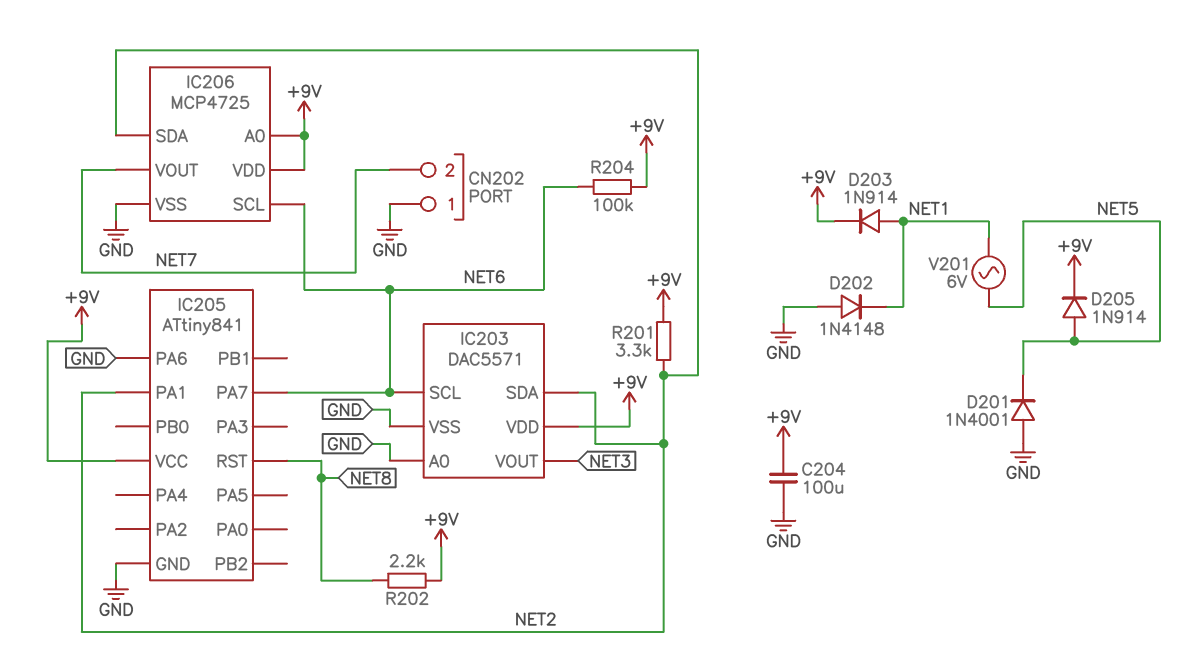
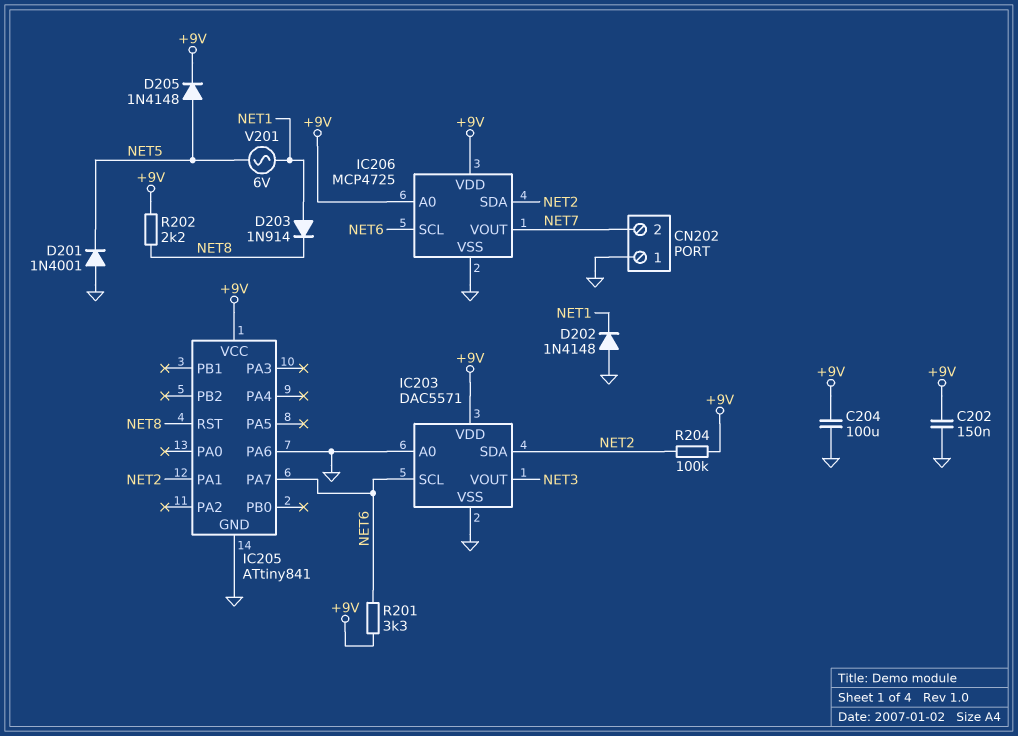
C202: none -> 150nF (+9V, GND)
D203: diode 1N914 (A NET1, K +9V) -> diode 1N914 (A NET1, K NET8)
D205: diode 1N914 (A NET5, K +9V) -> diode 1N4148 (A NET5, K +9V)
R201: 3.3k (+9V, NET2) -> 3.3k (+9V, NET6)
R204: 100k (+9V, NET6) -> 100k (+9V, NET2)

